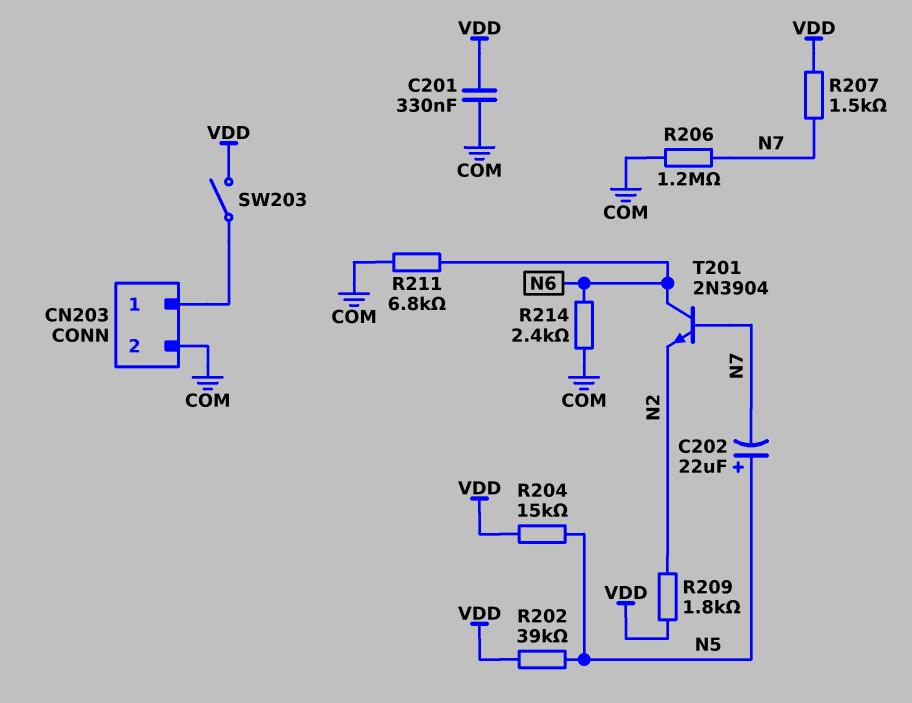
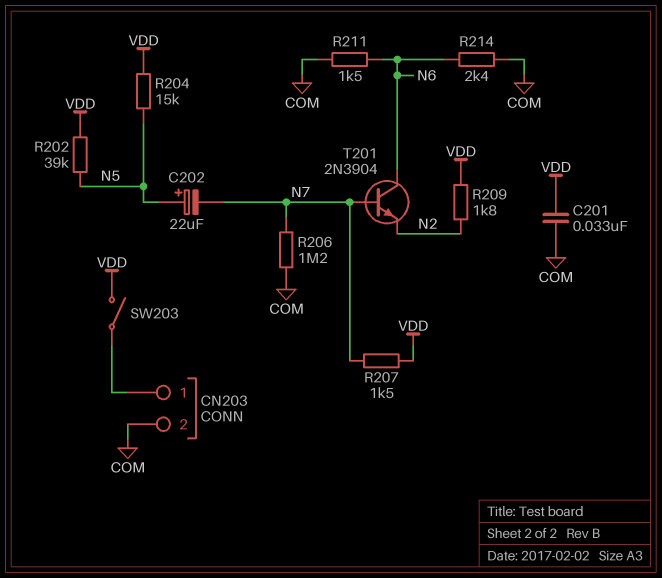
C201: 330nF (COM, VDD) -> 33nF (COM, VDD)
R211: 6.8k (COM, N6) -> 1.5k (COM, N6)

